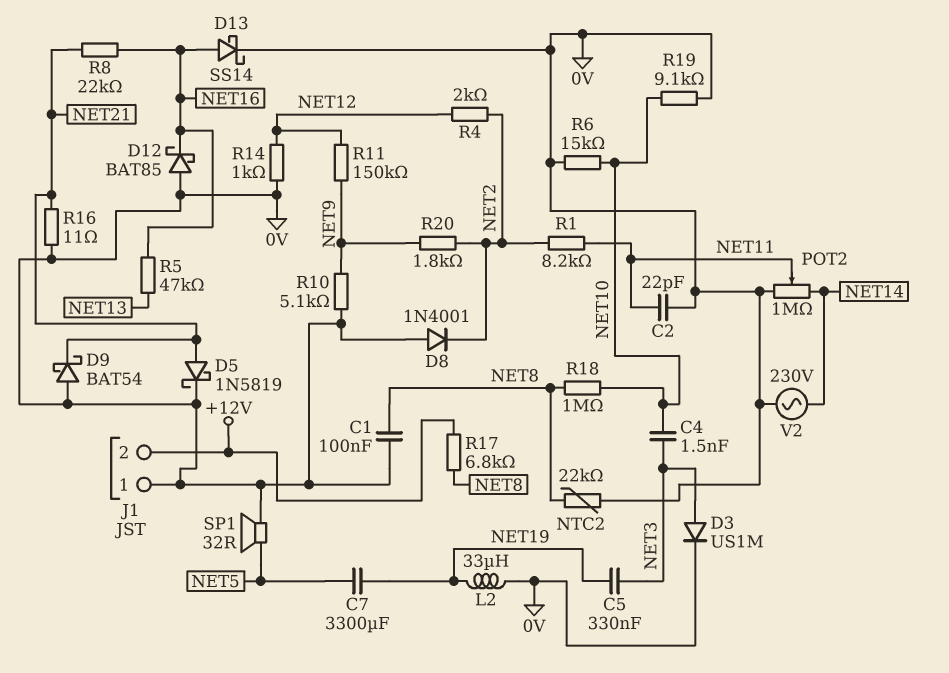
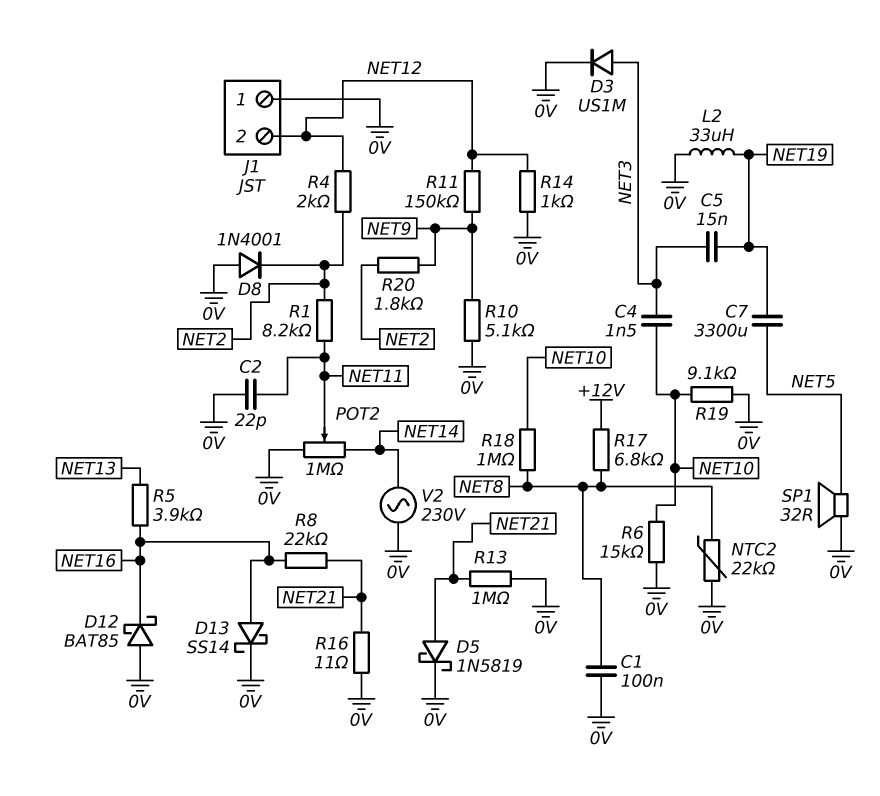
C5: 330nF (NET3, NET19) -> 15nF (NET3, NET19)
D9: schottky BAT54 (A 0V, K NET21) -> none
J1 pin 2: +12V -> NET12
R5: 47k (NET13, NET16) -> 3.9k (NET13, NET16)
R13: none -> 1M (0V, NET21)

